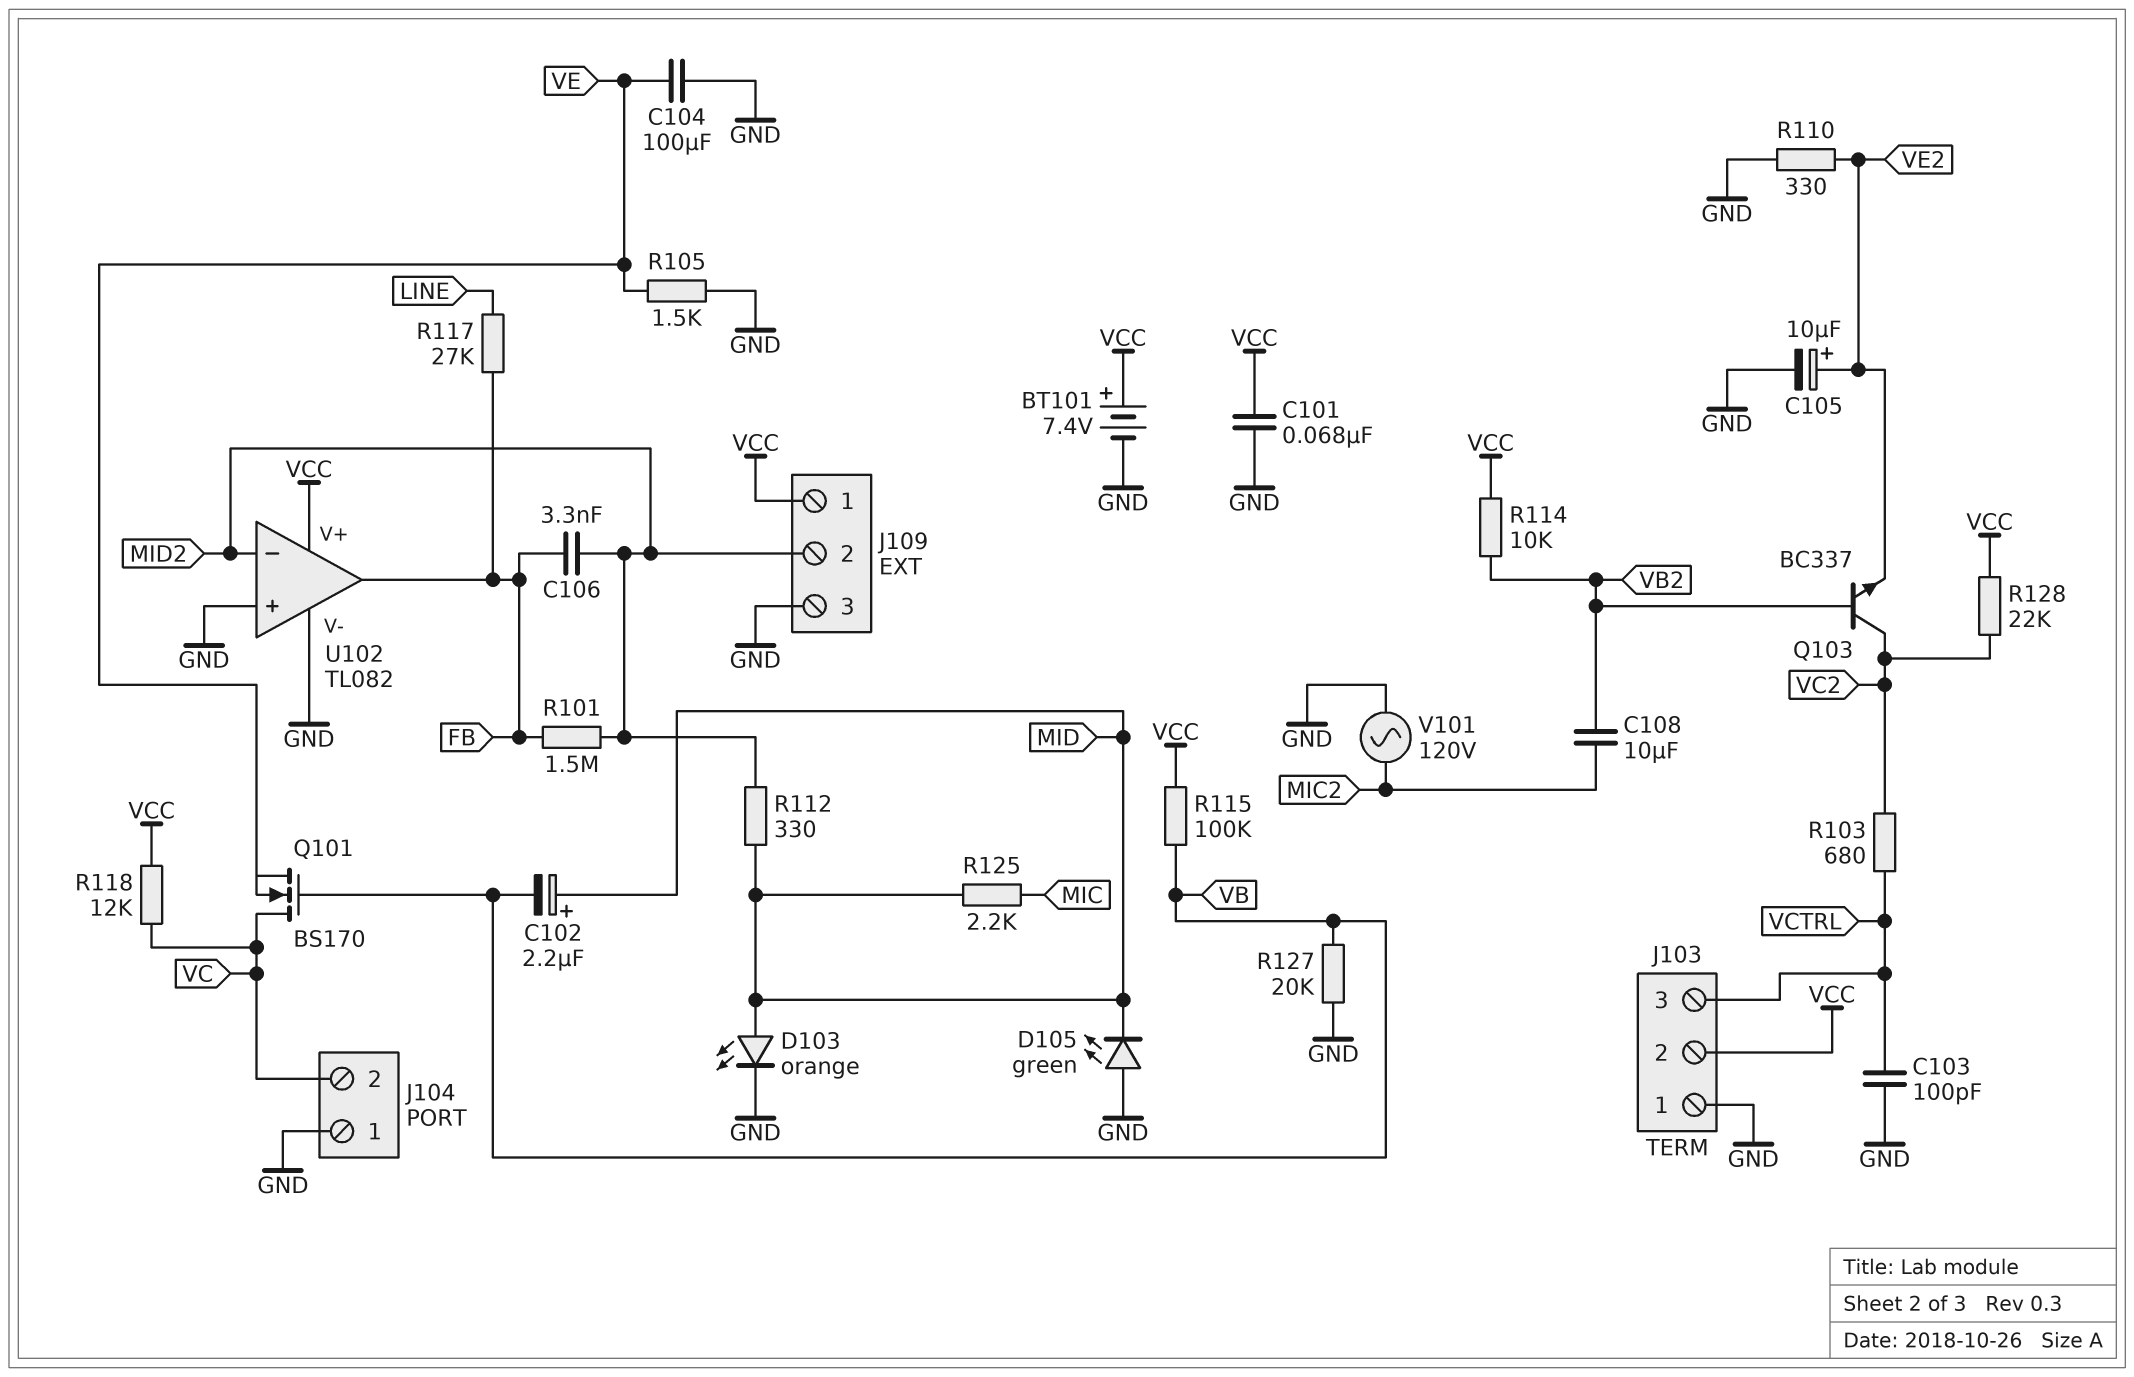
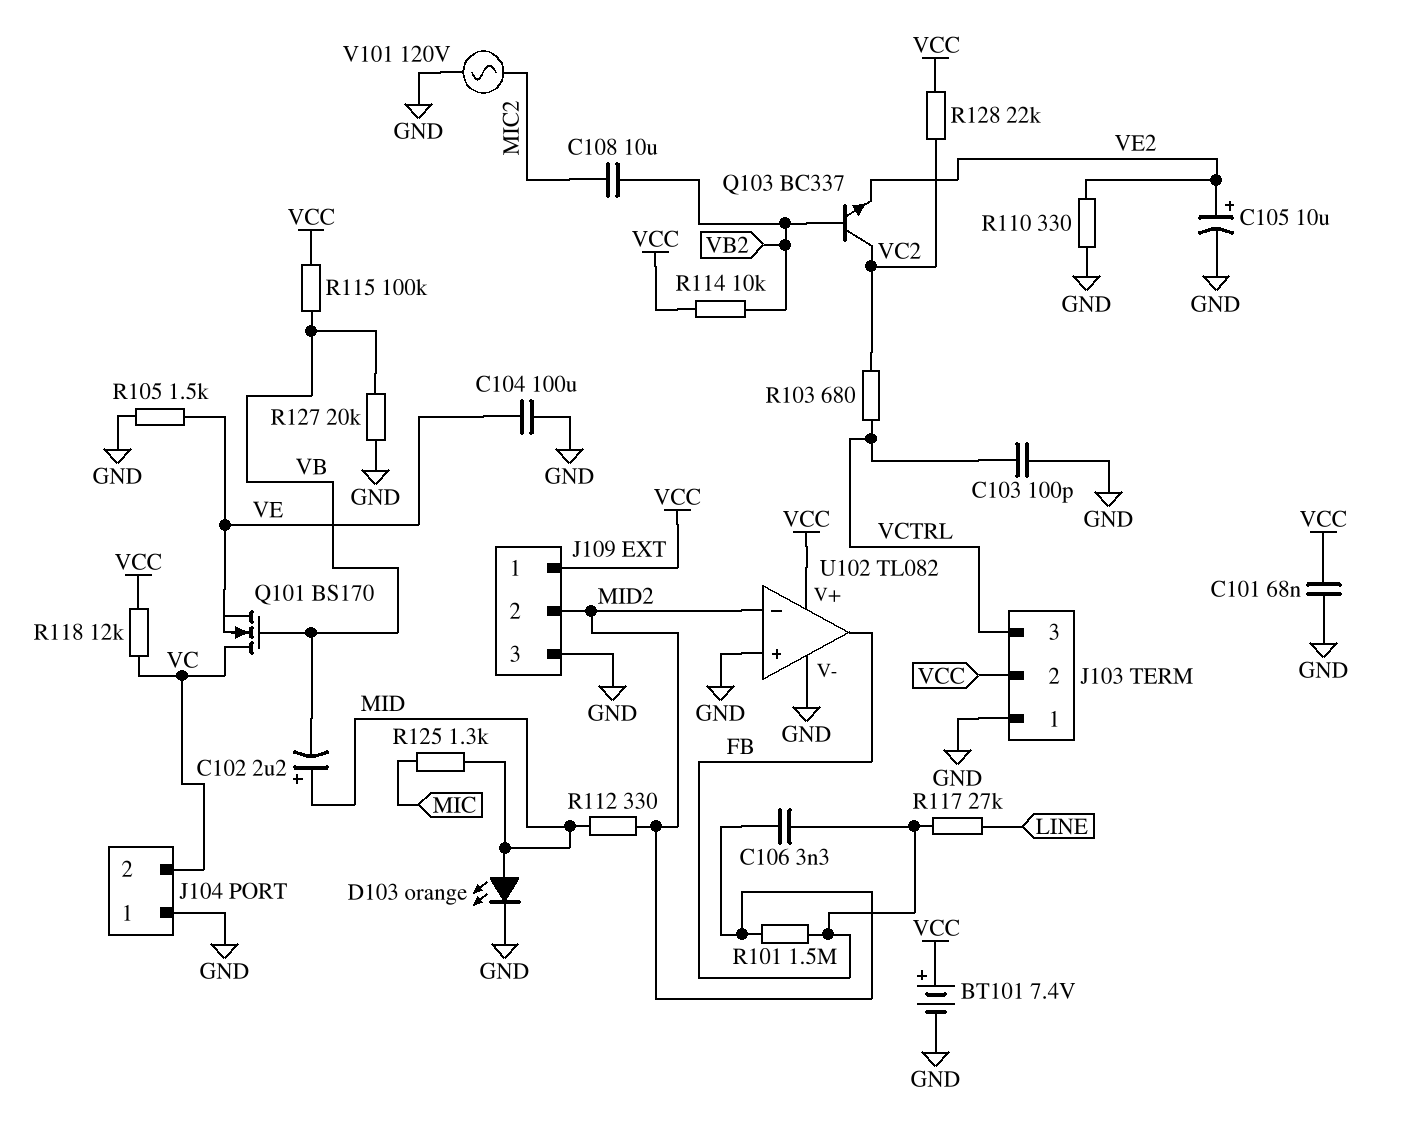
D105: LED green (A GND, K MID) -> none
R125: 2.2k (MIC, MID) -> 1.3k (MIC, MID)

